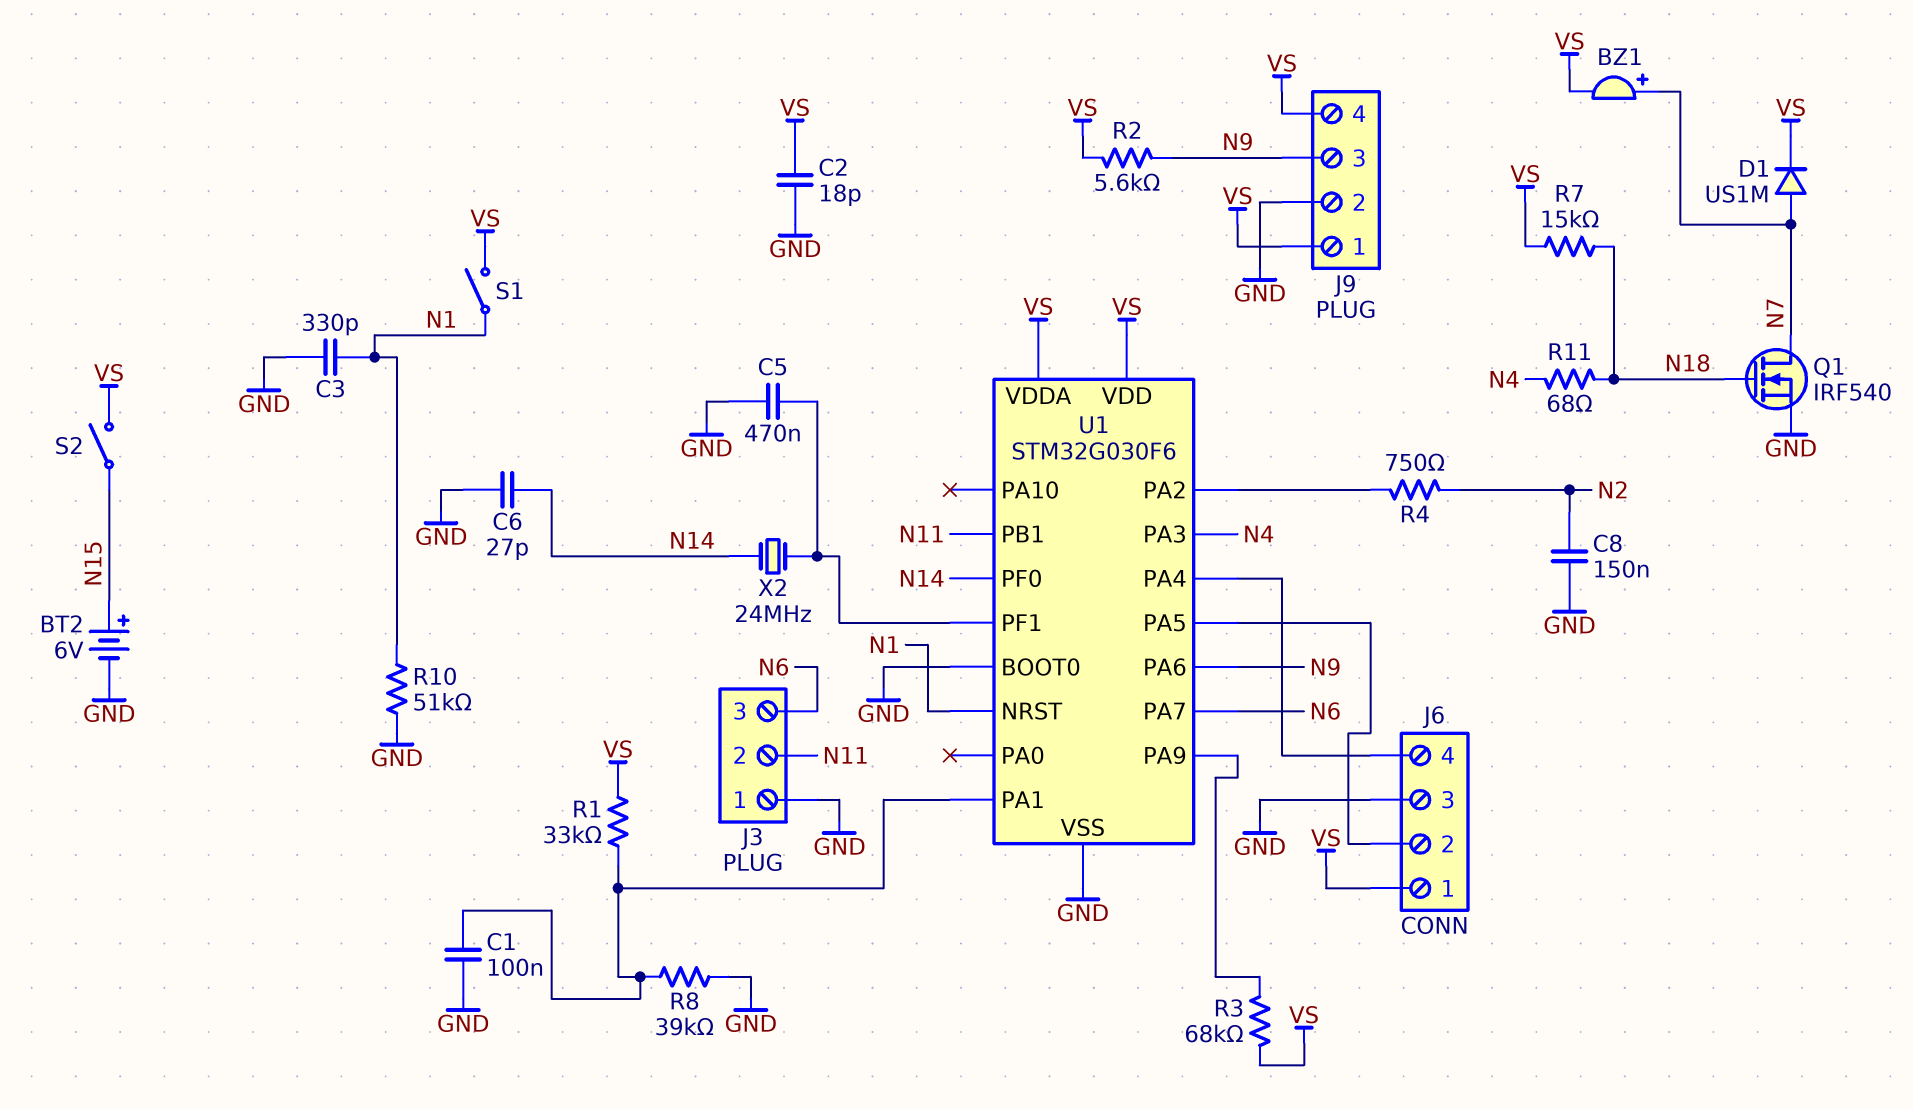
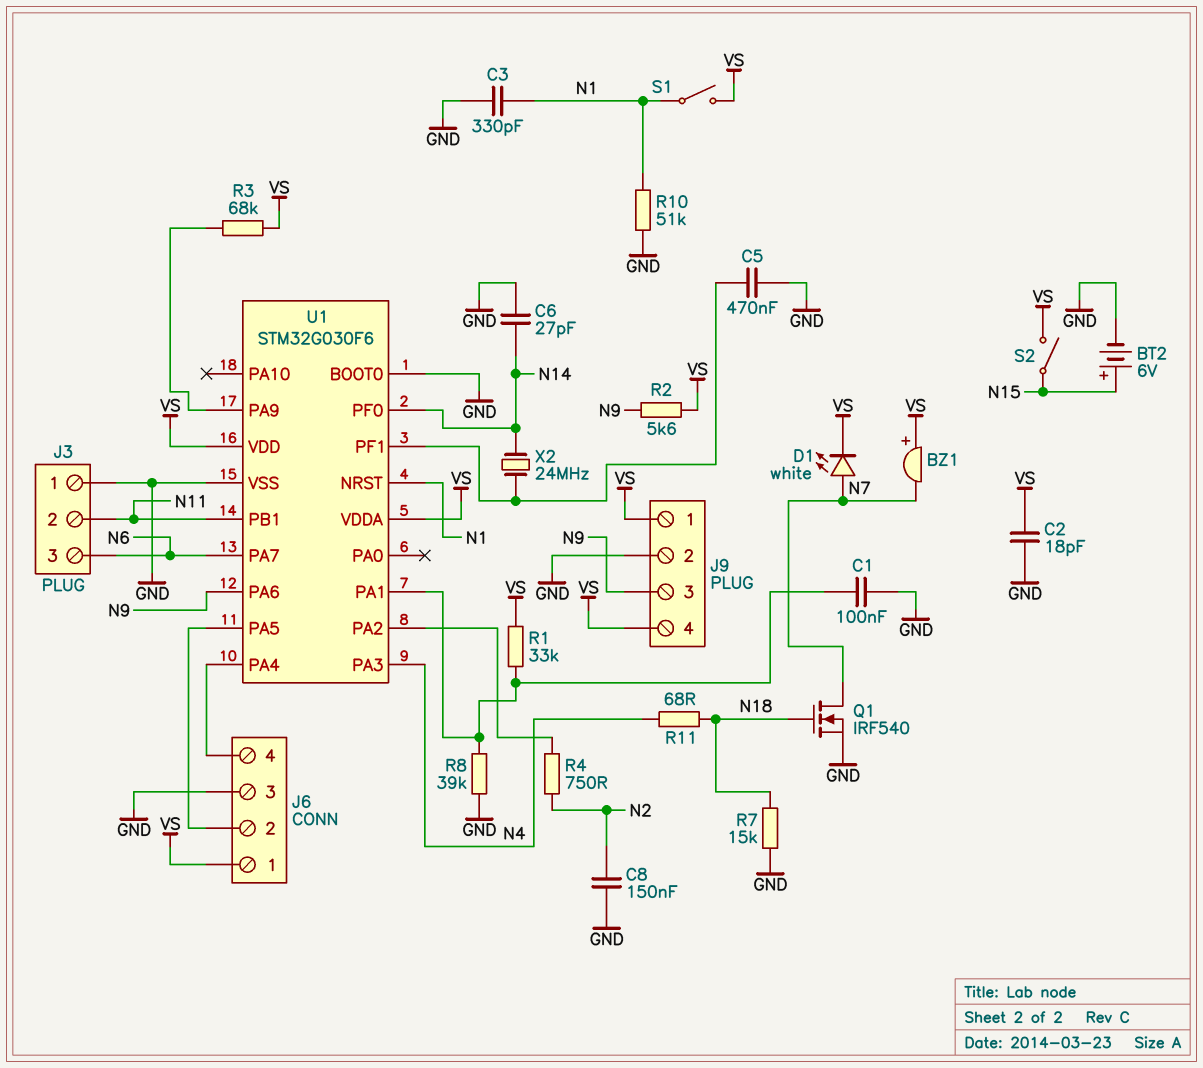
BZ1: buzzer (plus N7, minus VS) -> buzzer (plus VS, minus N7)
D1: diode US1M (A N7, K VS) -> LED white (A N7, K VS)
R7: 15k (N18, VS) -> 15k (GND, N18)

